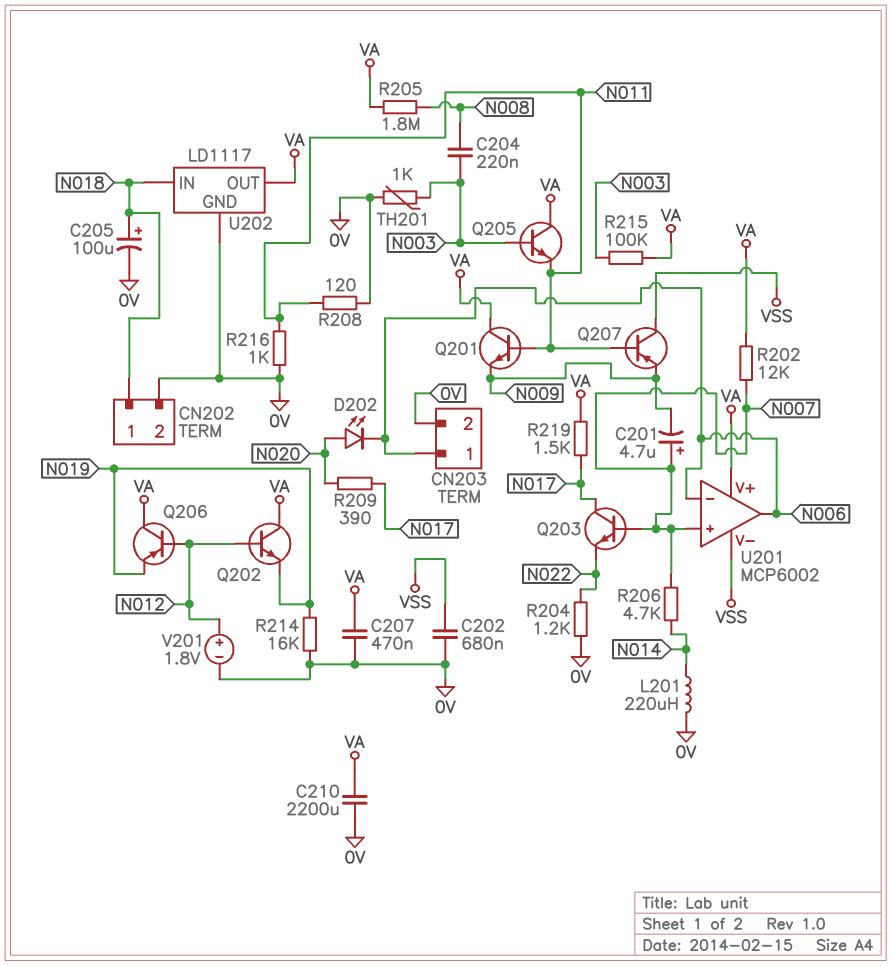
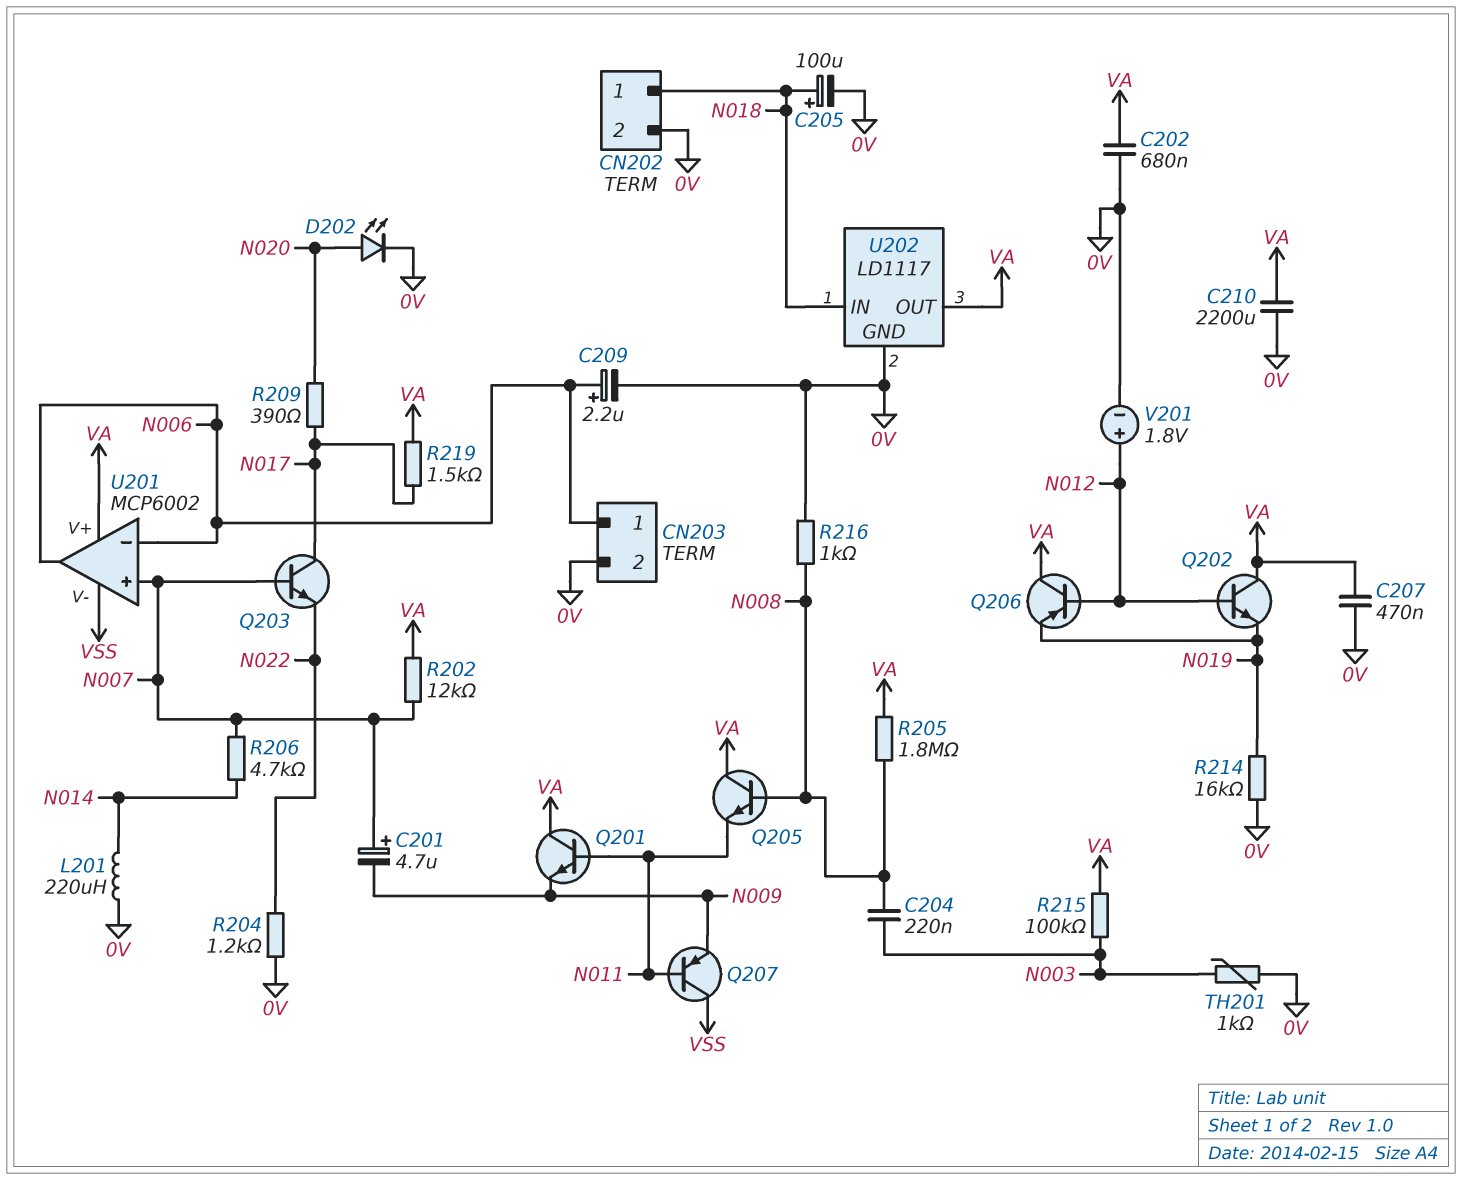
C202: 680nF (0V, VSS) -> 680nF (0V, VA)
C209: none -> 2.2uF (plus N006, minus 0V)
D202: LED (A N020, K N006) -> LED (A N020, K 0V)
Q205: NPN (B N003, C VA, E N011) -> NPN (B N008, C VA, E N011)
R208: 120 (0V, N011) -> none
R216: 1k (0V, N011) -> 1k (0V, N008)

